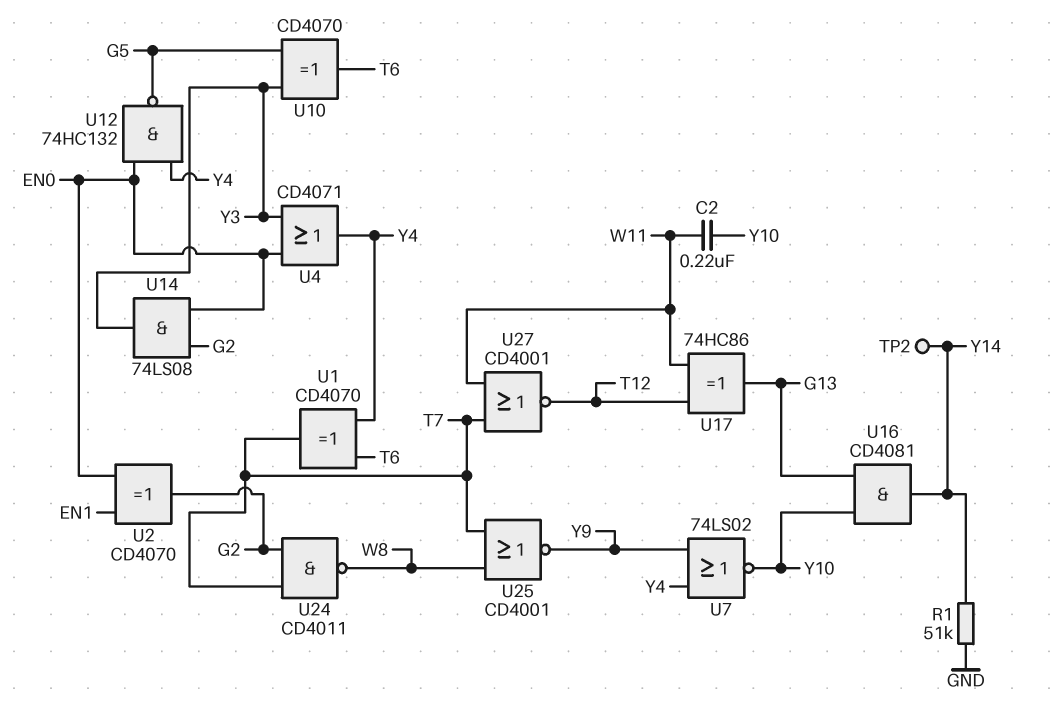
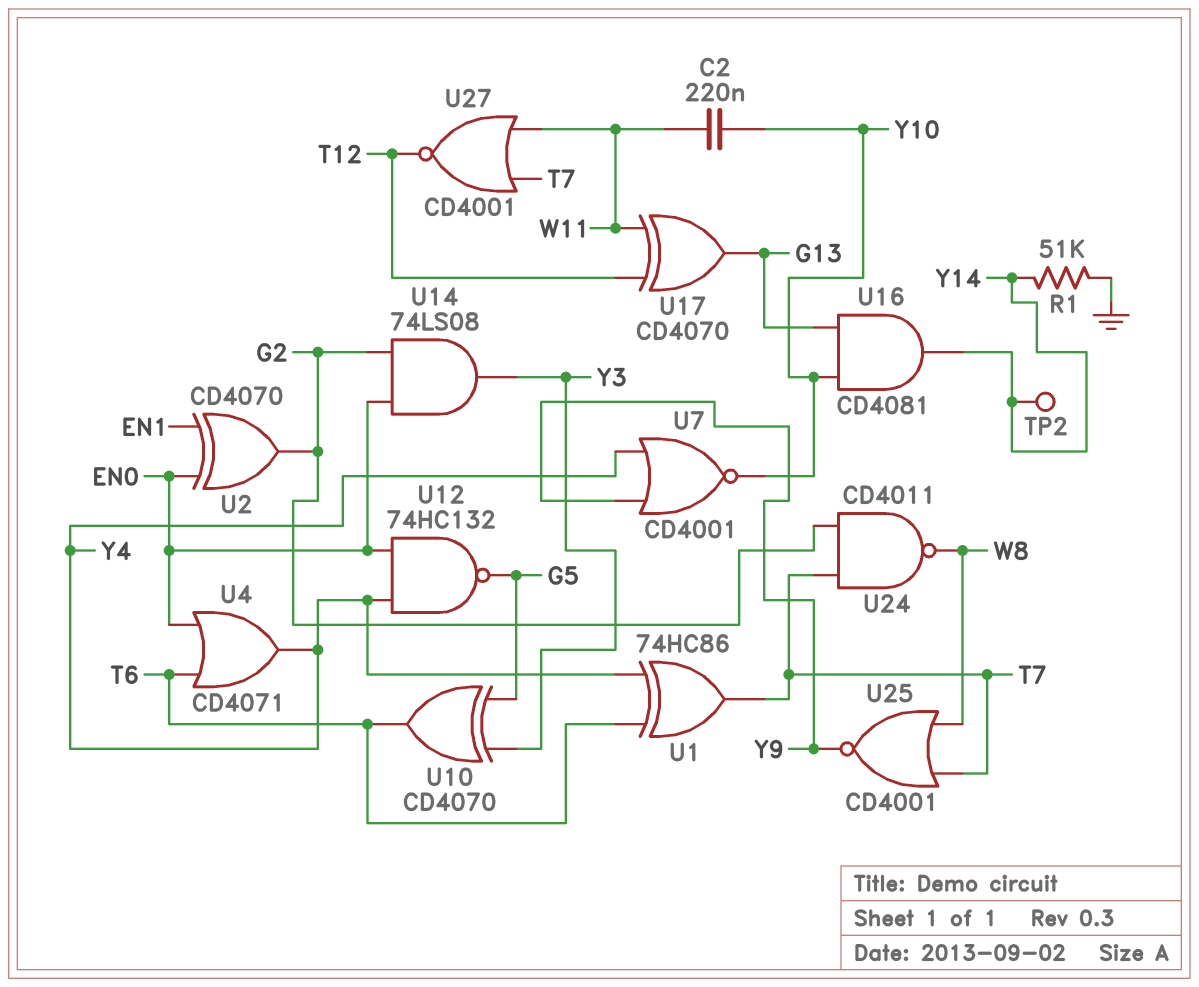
U1: XOR CD4070 (in T6, in Y4, out T7) -> XOR 74HC86 (in T6, in Y4, out T7)
U4: OR CD4071 (in EN0, in Y3, out Y4) -> OR CD4071 (in EN0, in T6, out Y4)
U7: NOR 74LS02 (in Y4, in Y9, out Y10) -> NOR CD4001 (in Y4, in Y9, out Y10)
U17: XOR 74HC86 (in T12, in W11, out G13) -> XOR CD4070 (in T12, in W11, out G13)

